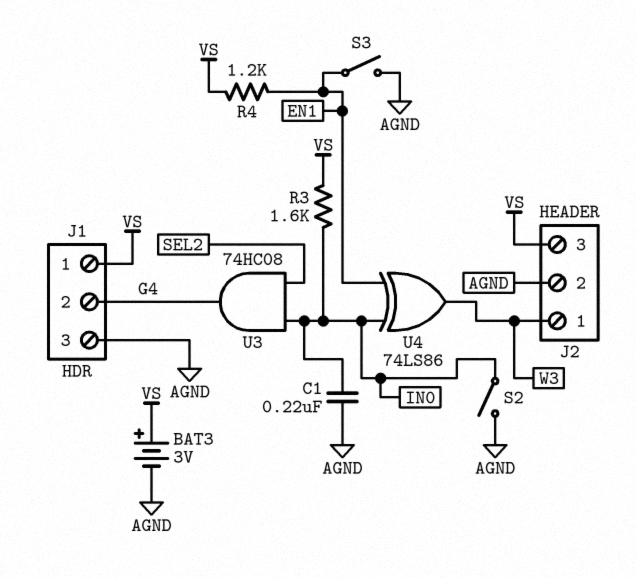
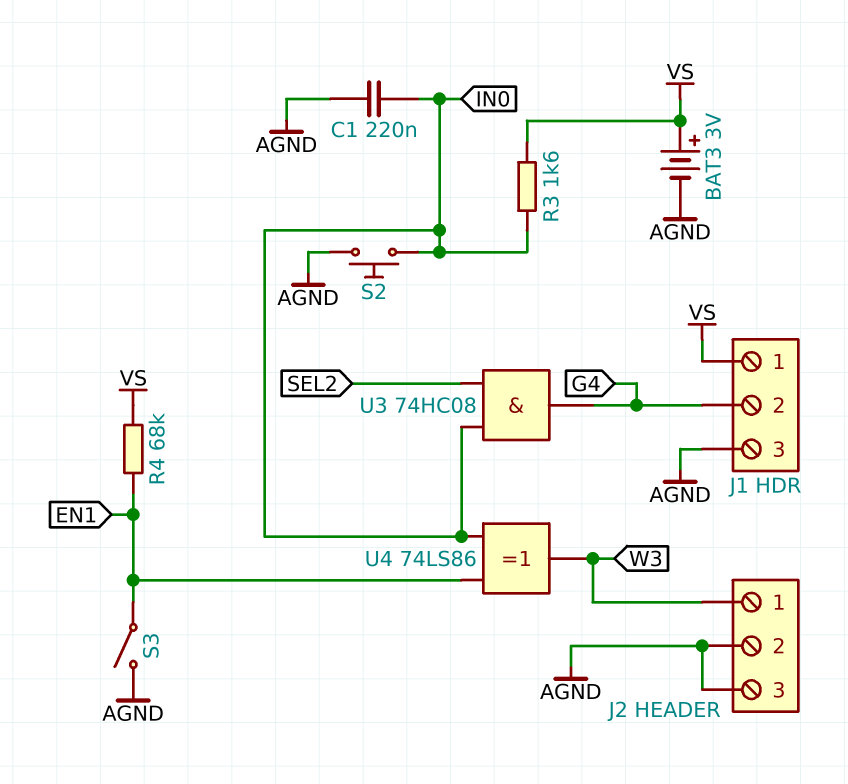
J2 pin 3: VS -> AGND
R4: 1.2k (EN1, VS) -> 68k (EN1, VS)
S2: switch (AGND, IN0) -> button (AGND, IN0)

